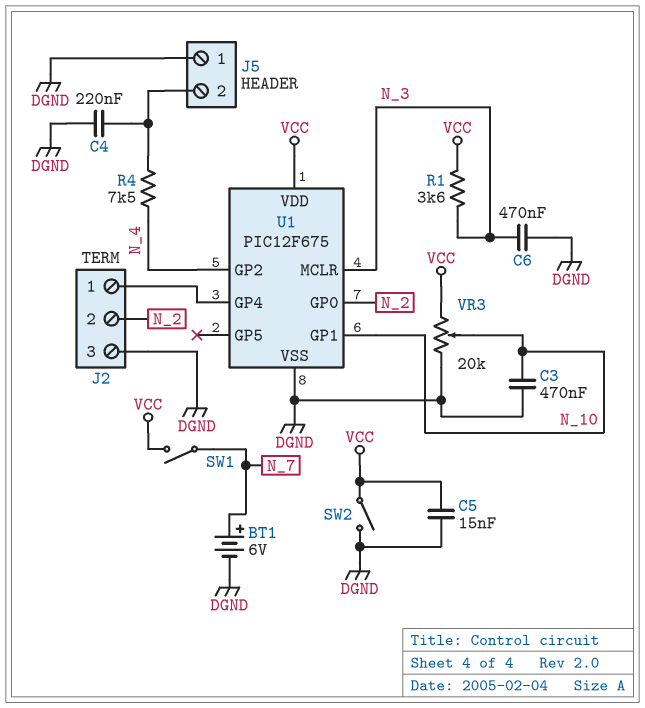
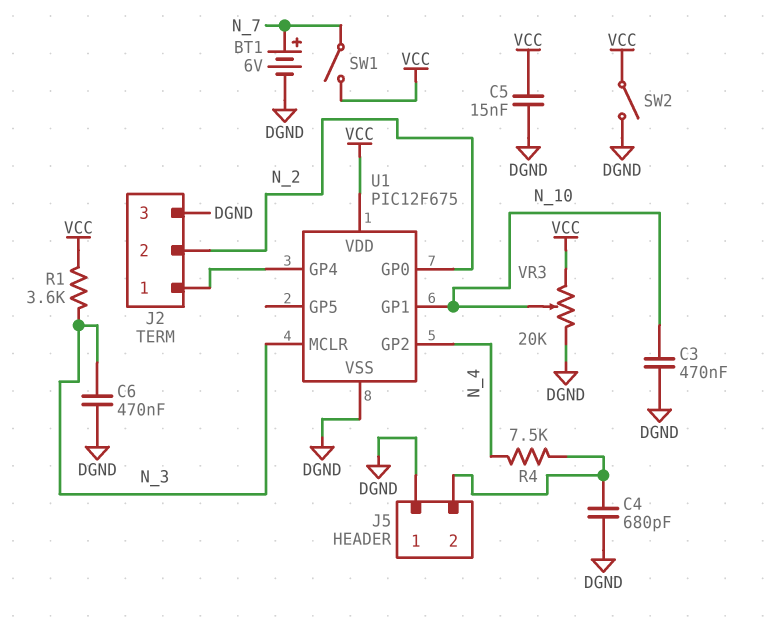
C4: 220nF (DGND, J5/2) -> 680pF (DGND, J5/2)

